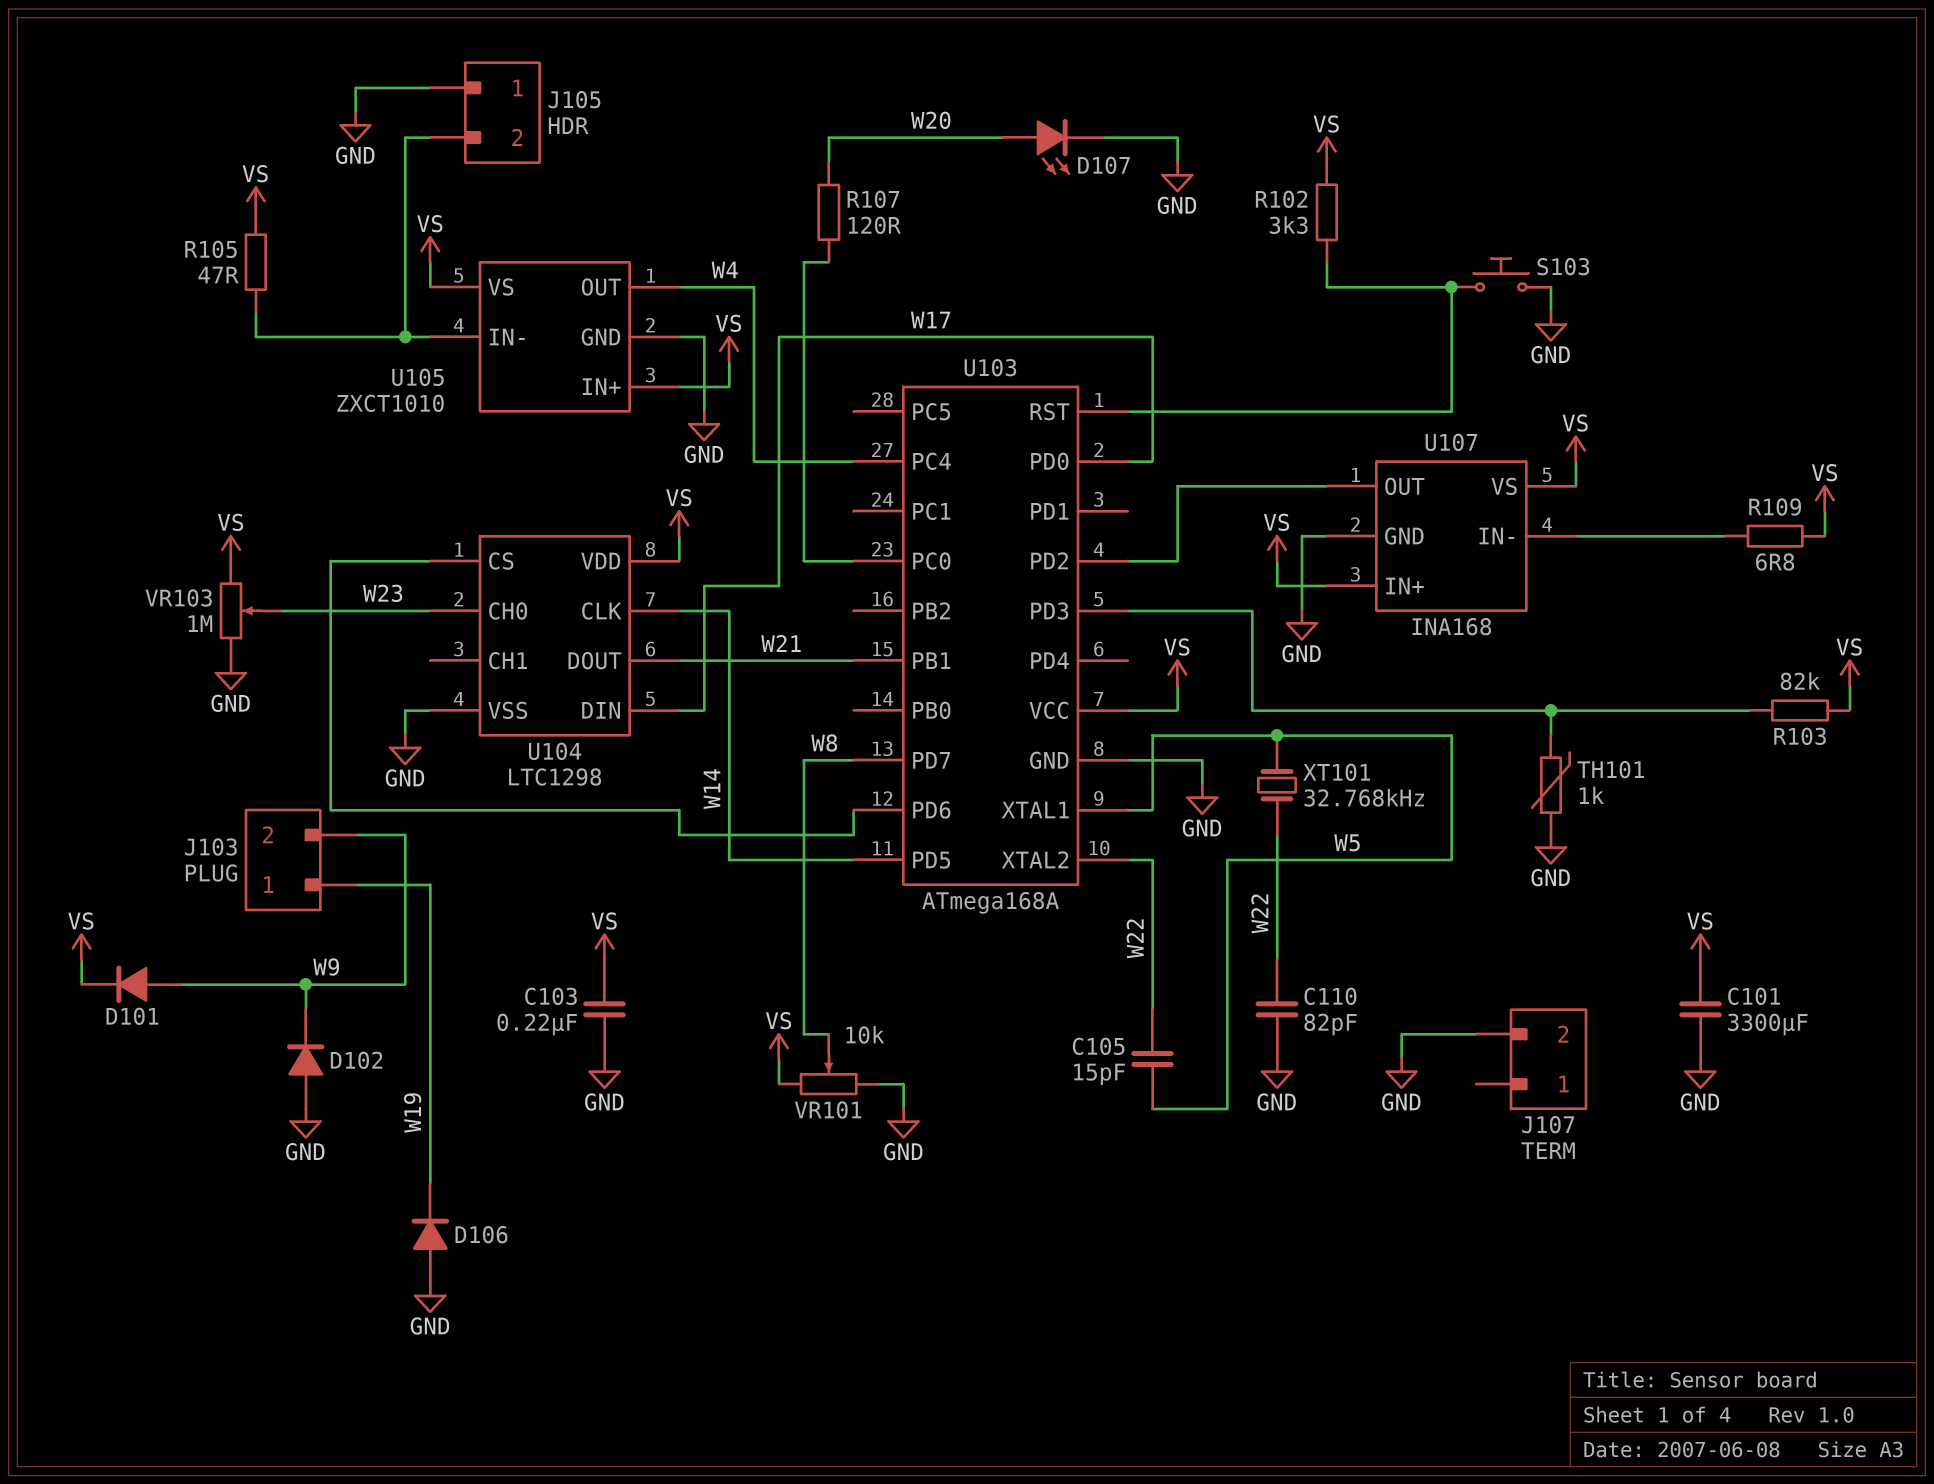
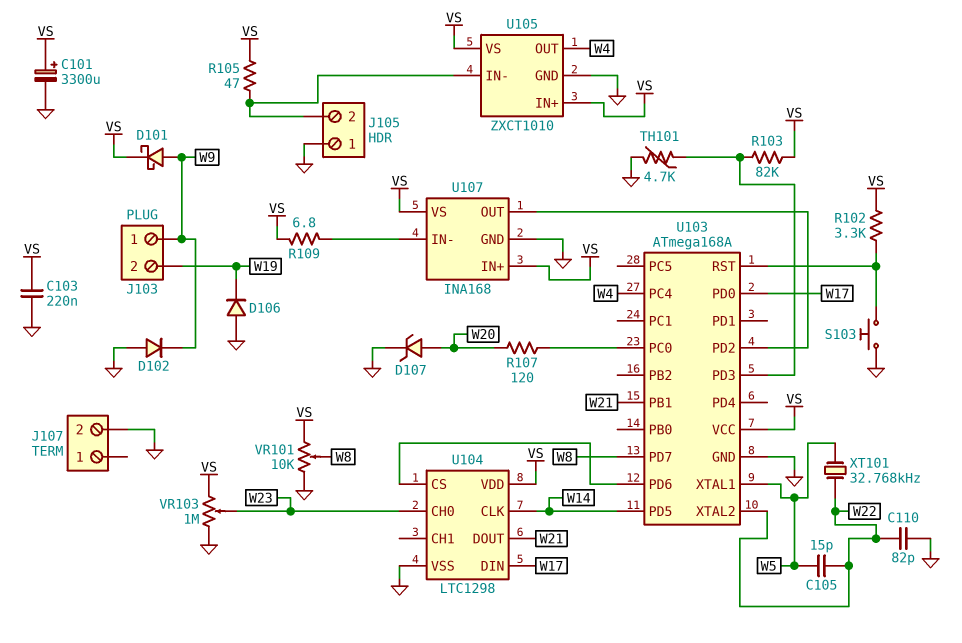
C101: 3300uF (GND, VS) -> 3300uF (plus VS, minus GND)
D101: diode (A W9, K VS) -> schottky (A W9, K VS)
D107: LED (A W20, K GND) -> zener (A W20, K GND)
J103 pin 1: W19 -> W9
J103 pin 2: W9 -> W19
TH101: 1k (GND, U103/PD3) -> 4.7k (GND, U103/PD3)

